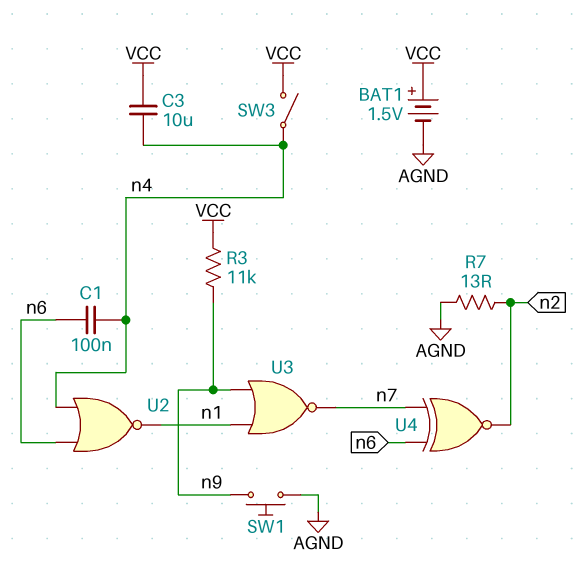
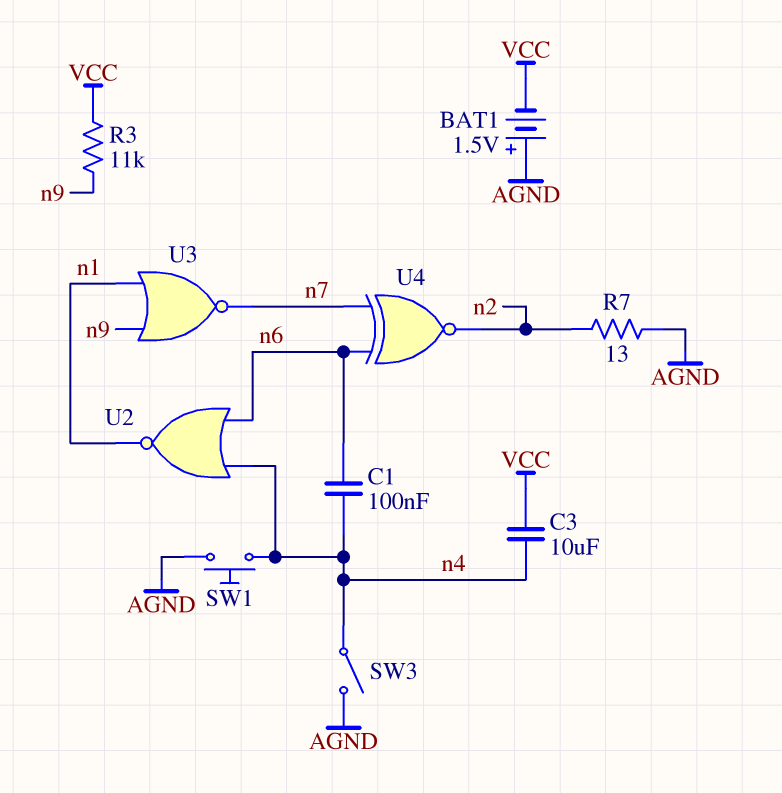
BAT1: 1.5V (plus VCC, minus AGND) -> 1.5V (plus AGND, minus VCC)
SW1: button (AGND, n9) -> button (AGND, n4)
SW3: switch (VCC, n4) -> switch (AGND, n4)

